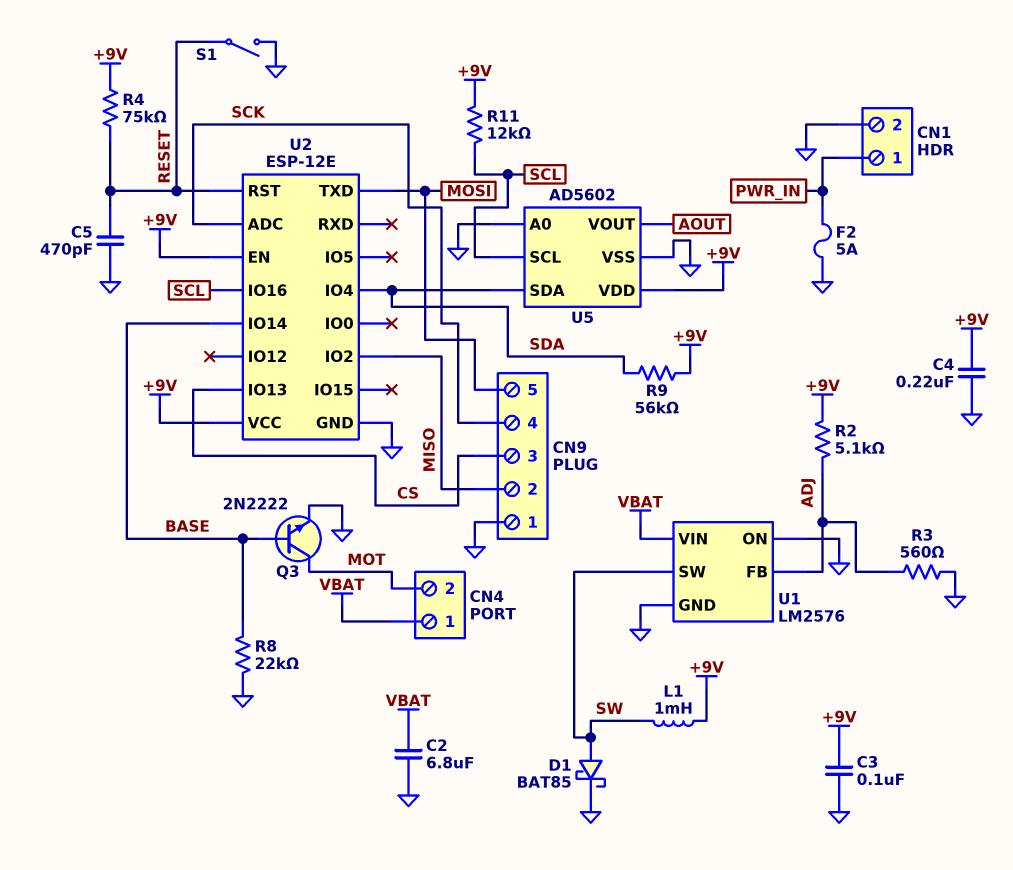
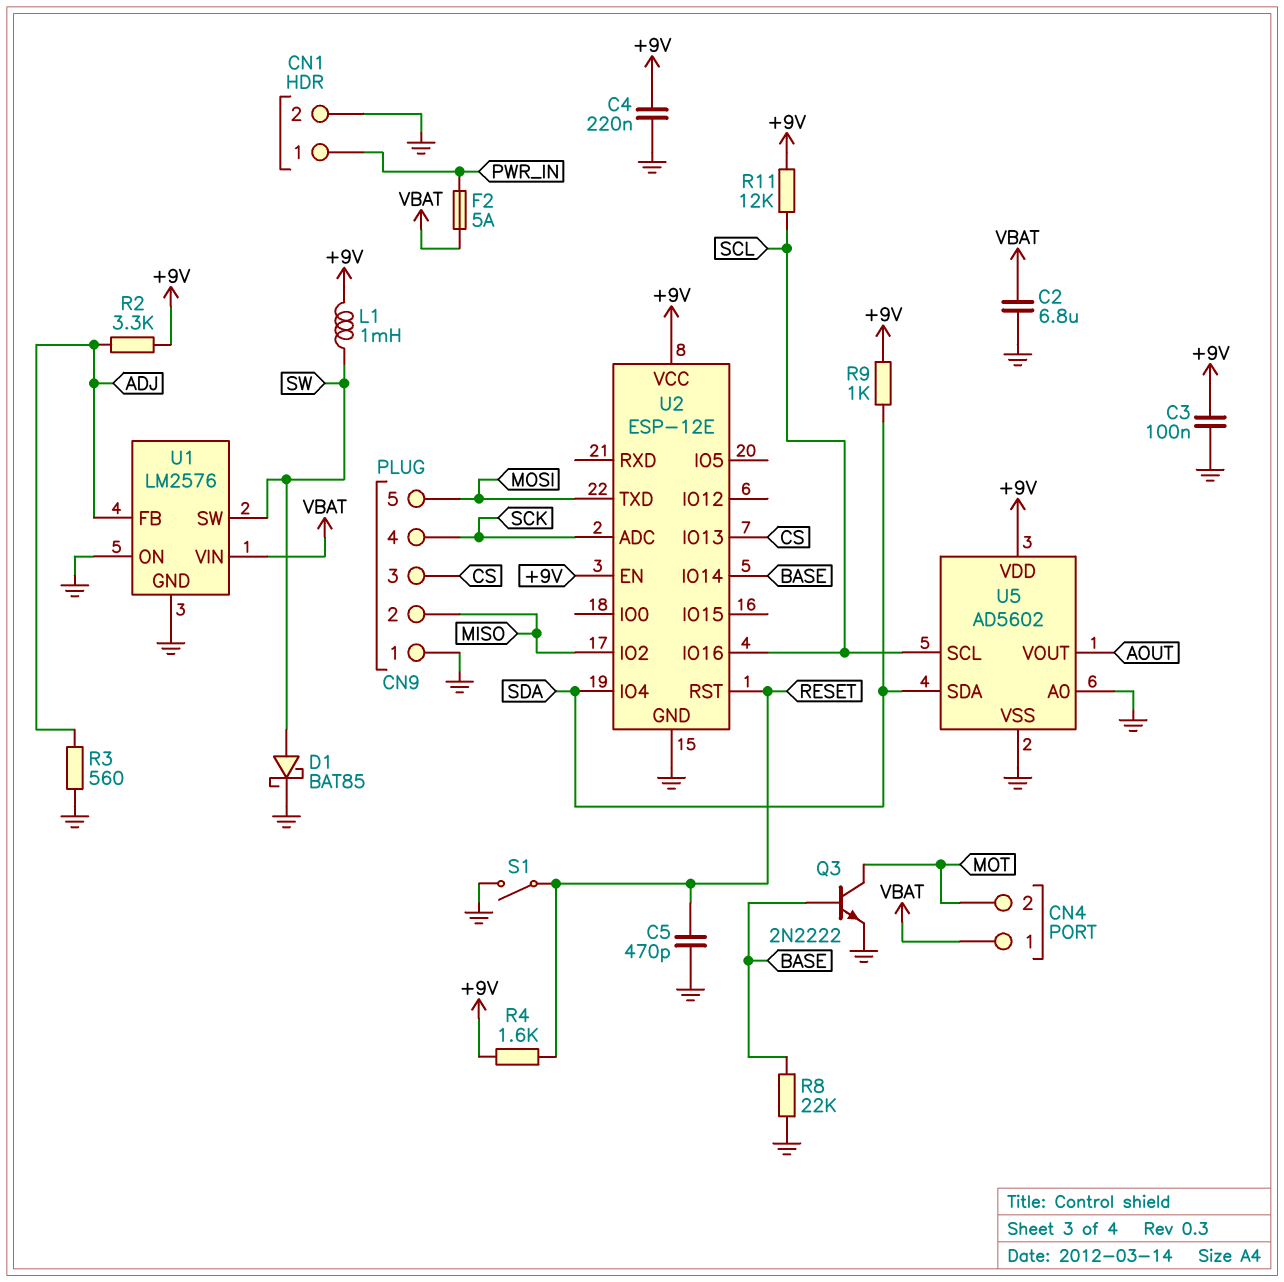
F2: 5A (GND, PWR_IN) -> 5A (PWR_IN, VBAT)
R2: 5.1k (+9V, ADJ) -> 3.3k (+9V, ADJ)
R4: 75k (+9V, RESET) -> 1.6k (+9V, RESET)
R9: 56k (+9V, SDA) -> 1k (+9V, SDA)

